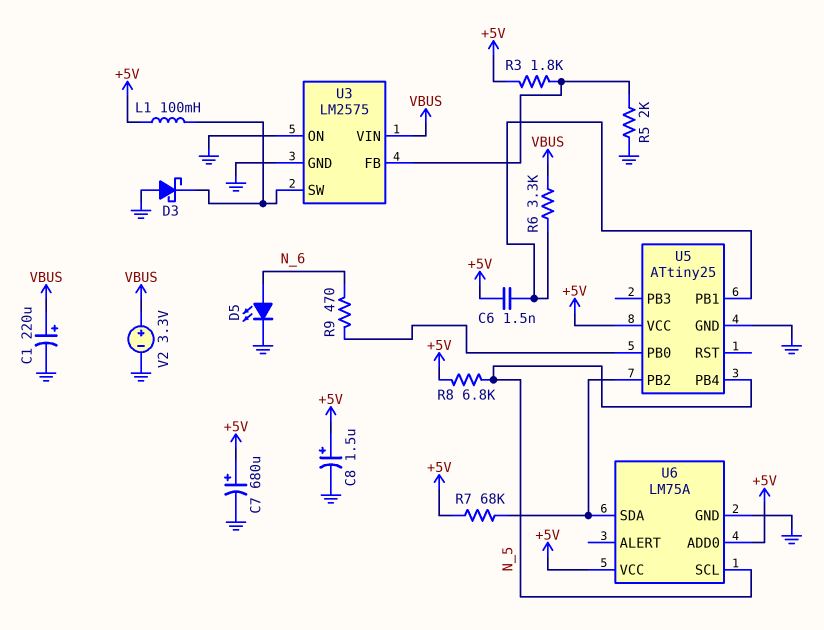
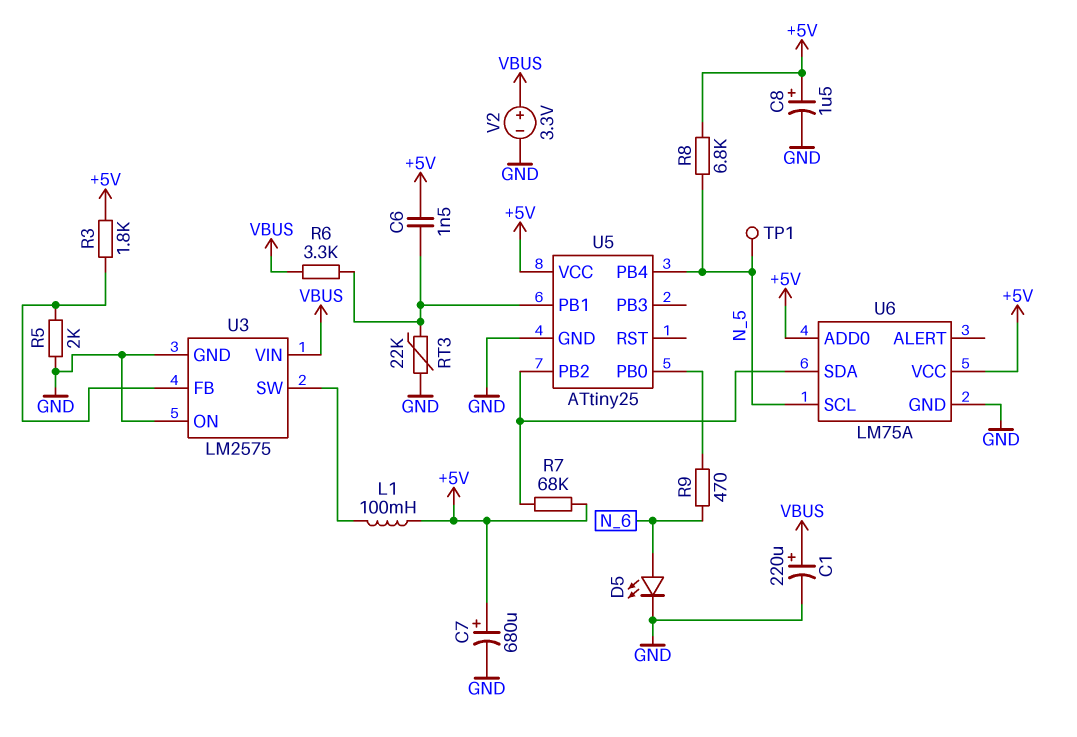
D3: schottky (A GND, K U3/SW) -> none
RT3: none -> 22k (GND, U5/PB1)
TP1: none -> test point (N_5)

